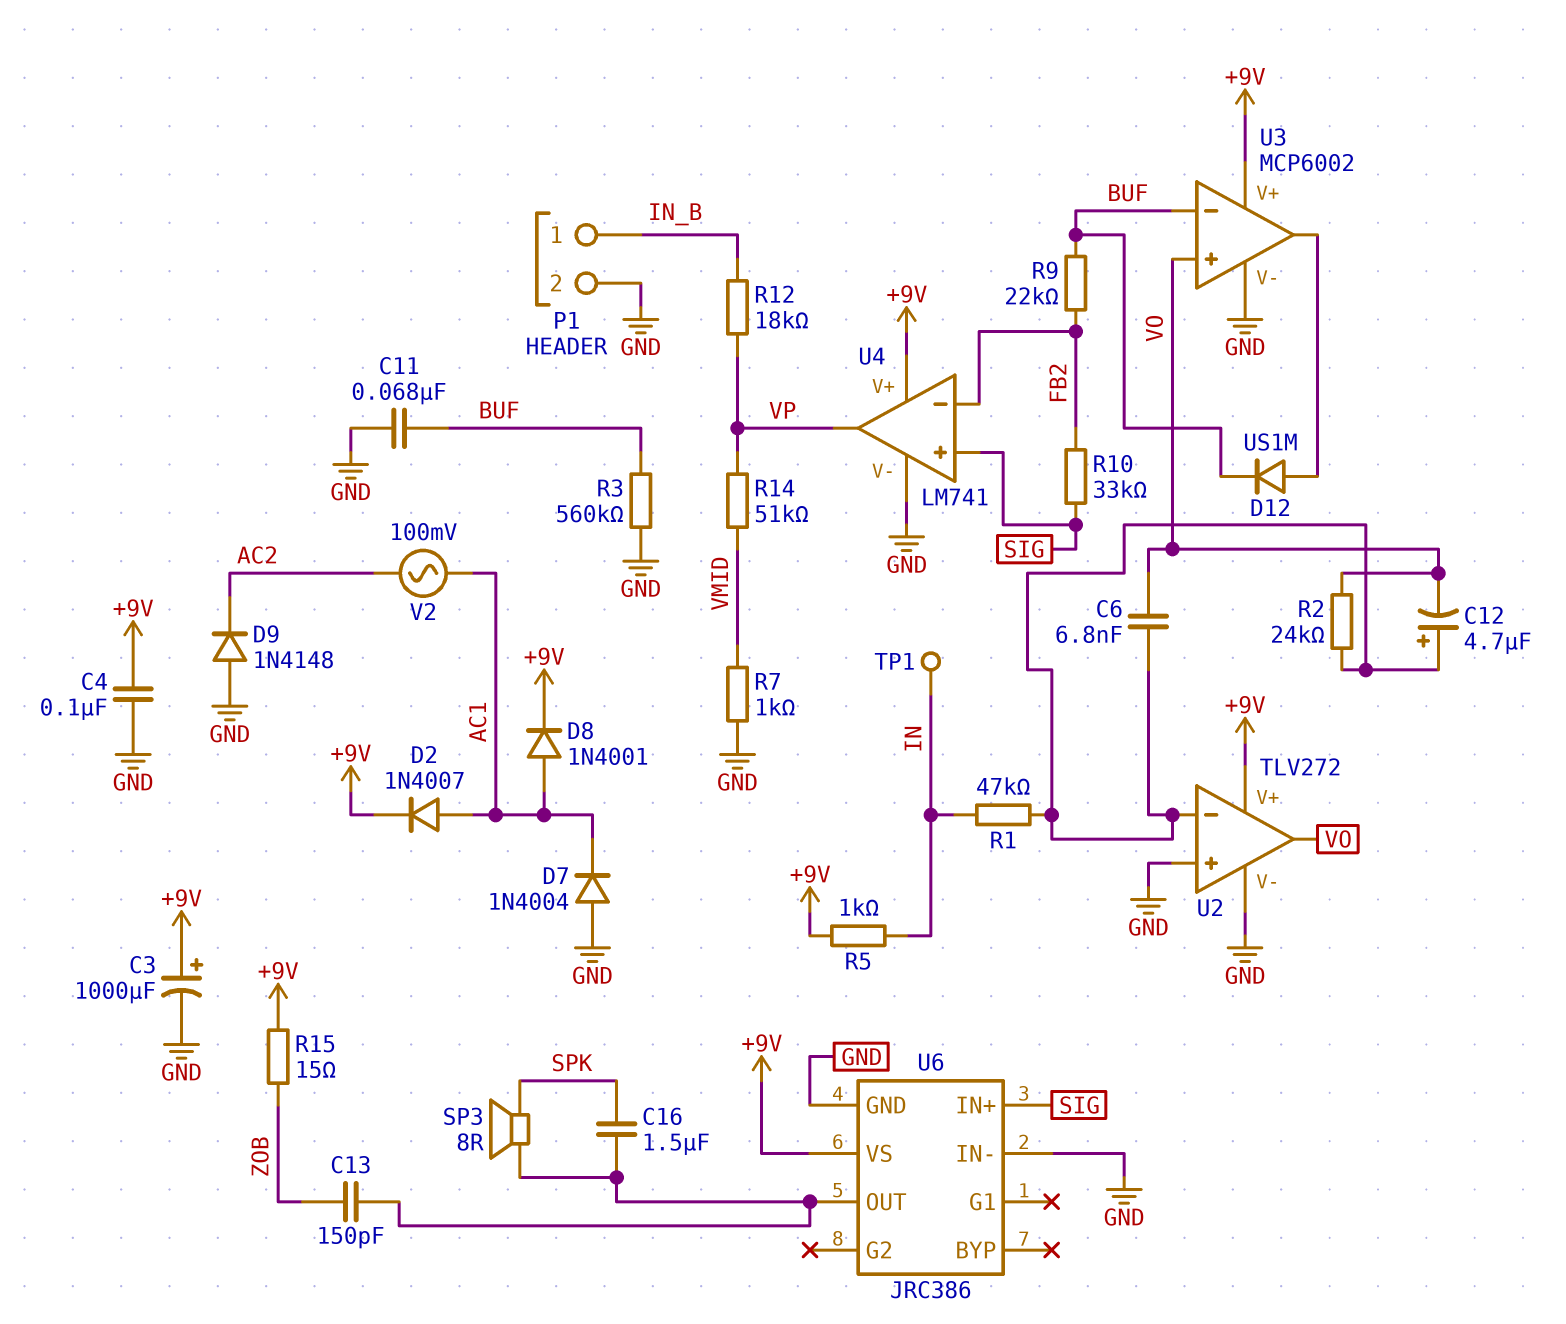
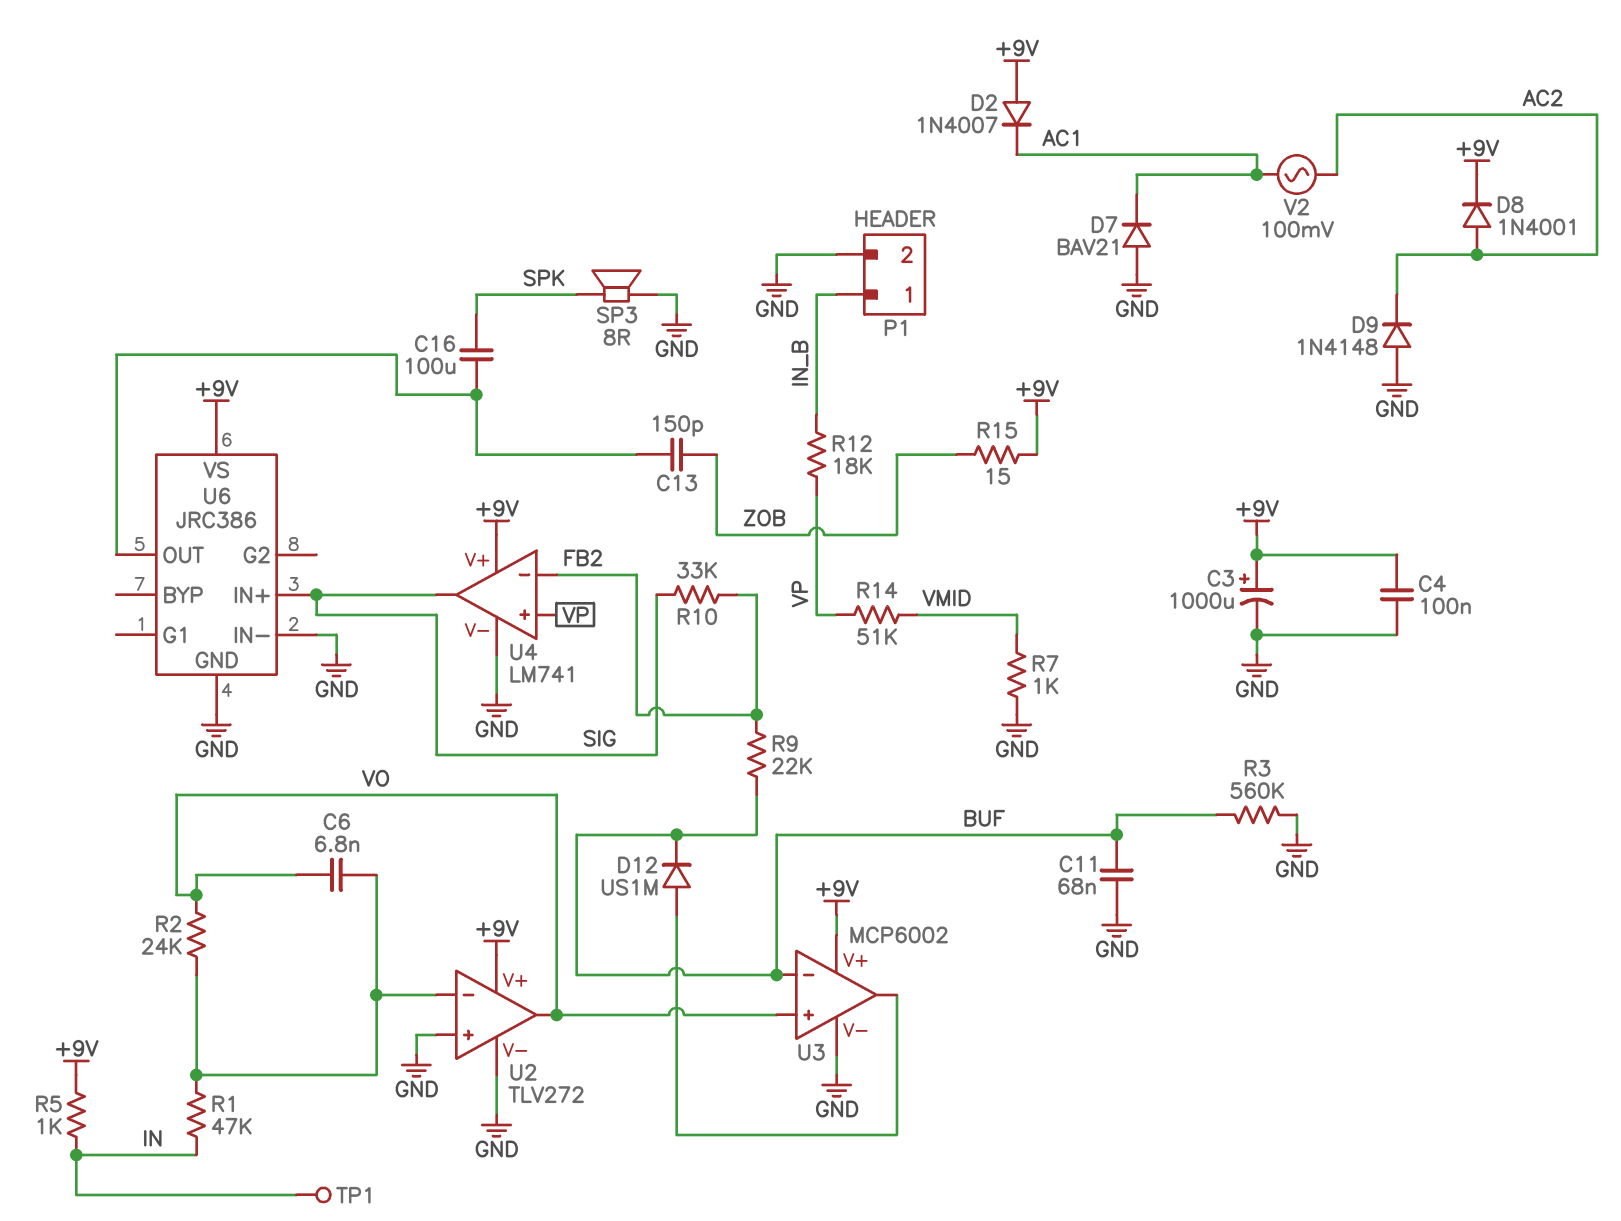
C12: 4.7uF (plus U2/in-, minus VO) -> none
C16: 1.5uF (SPK, U6/OUT) -> 100uF (SPK, U6/OUT)
D2: diode 1N4007 (A AC1, K +9V) -> diode 1N4007 (A +9V, K AC1)
D7: diode 1N4004 (A GND, K AC1) -> diode BAV21 (A GND, K AC1)
D8: diode 1N4001 (A AC1, K +9V) -> diode 1N4001 (A AC2, K +9V)
SP3: speaker 8R (SPK, U6/OUT) -> speaker 8R (GND, SPK)
U4 pin in+: SIG -> VP
U4 pin out: VP -> SIG

